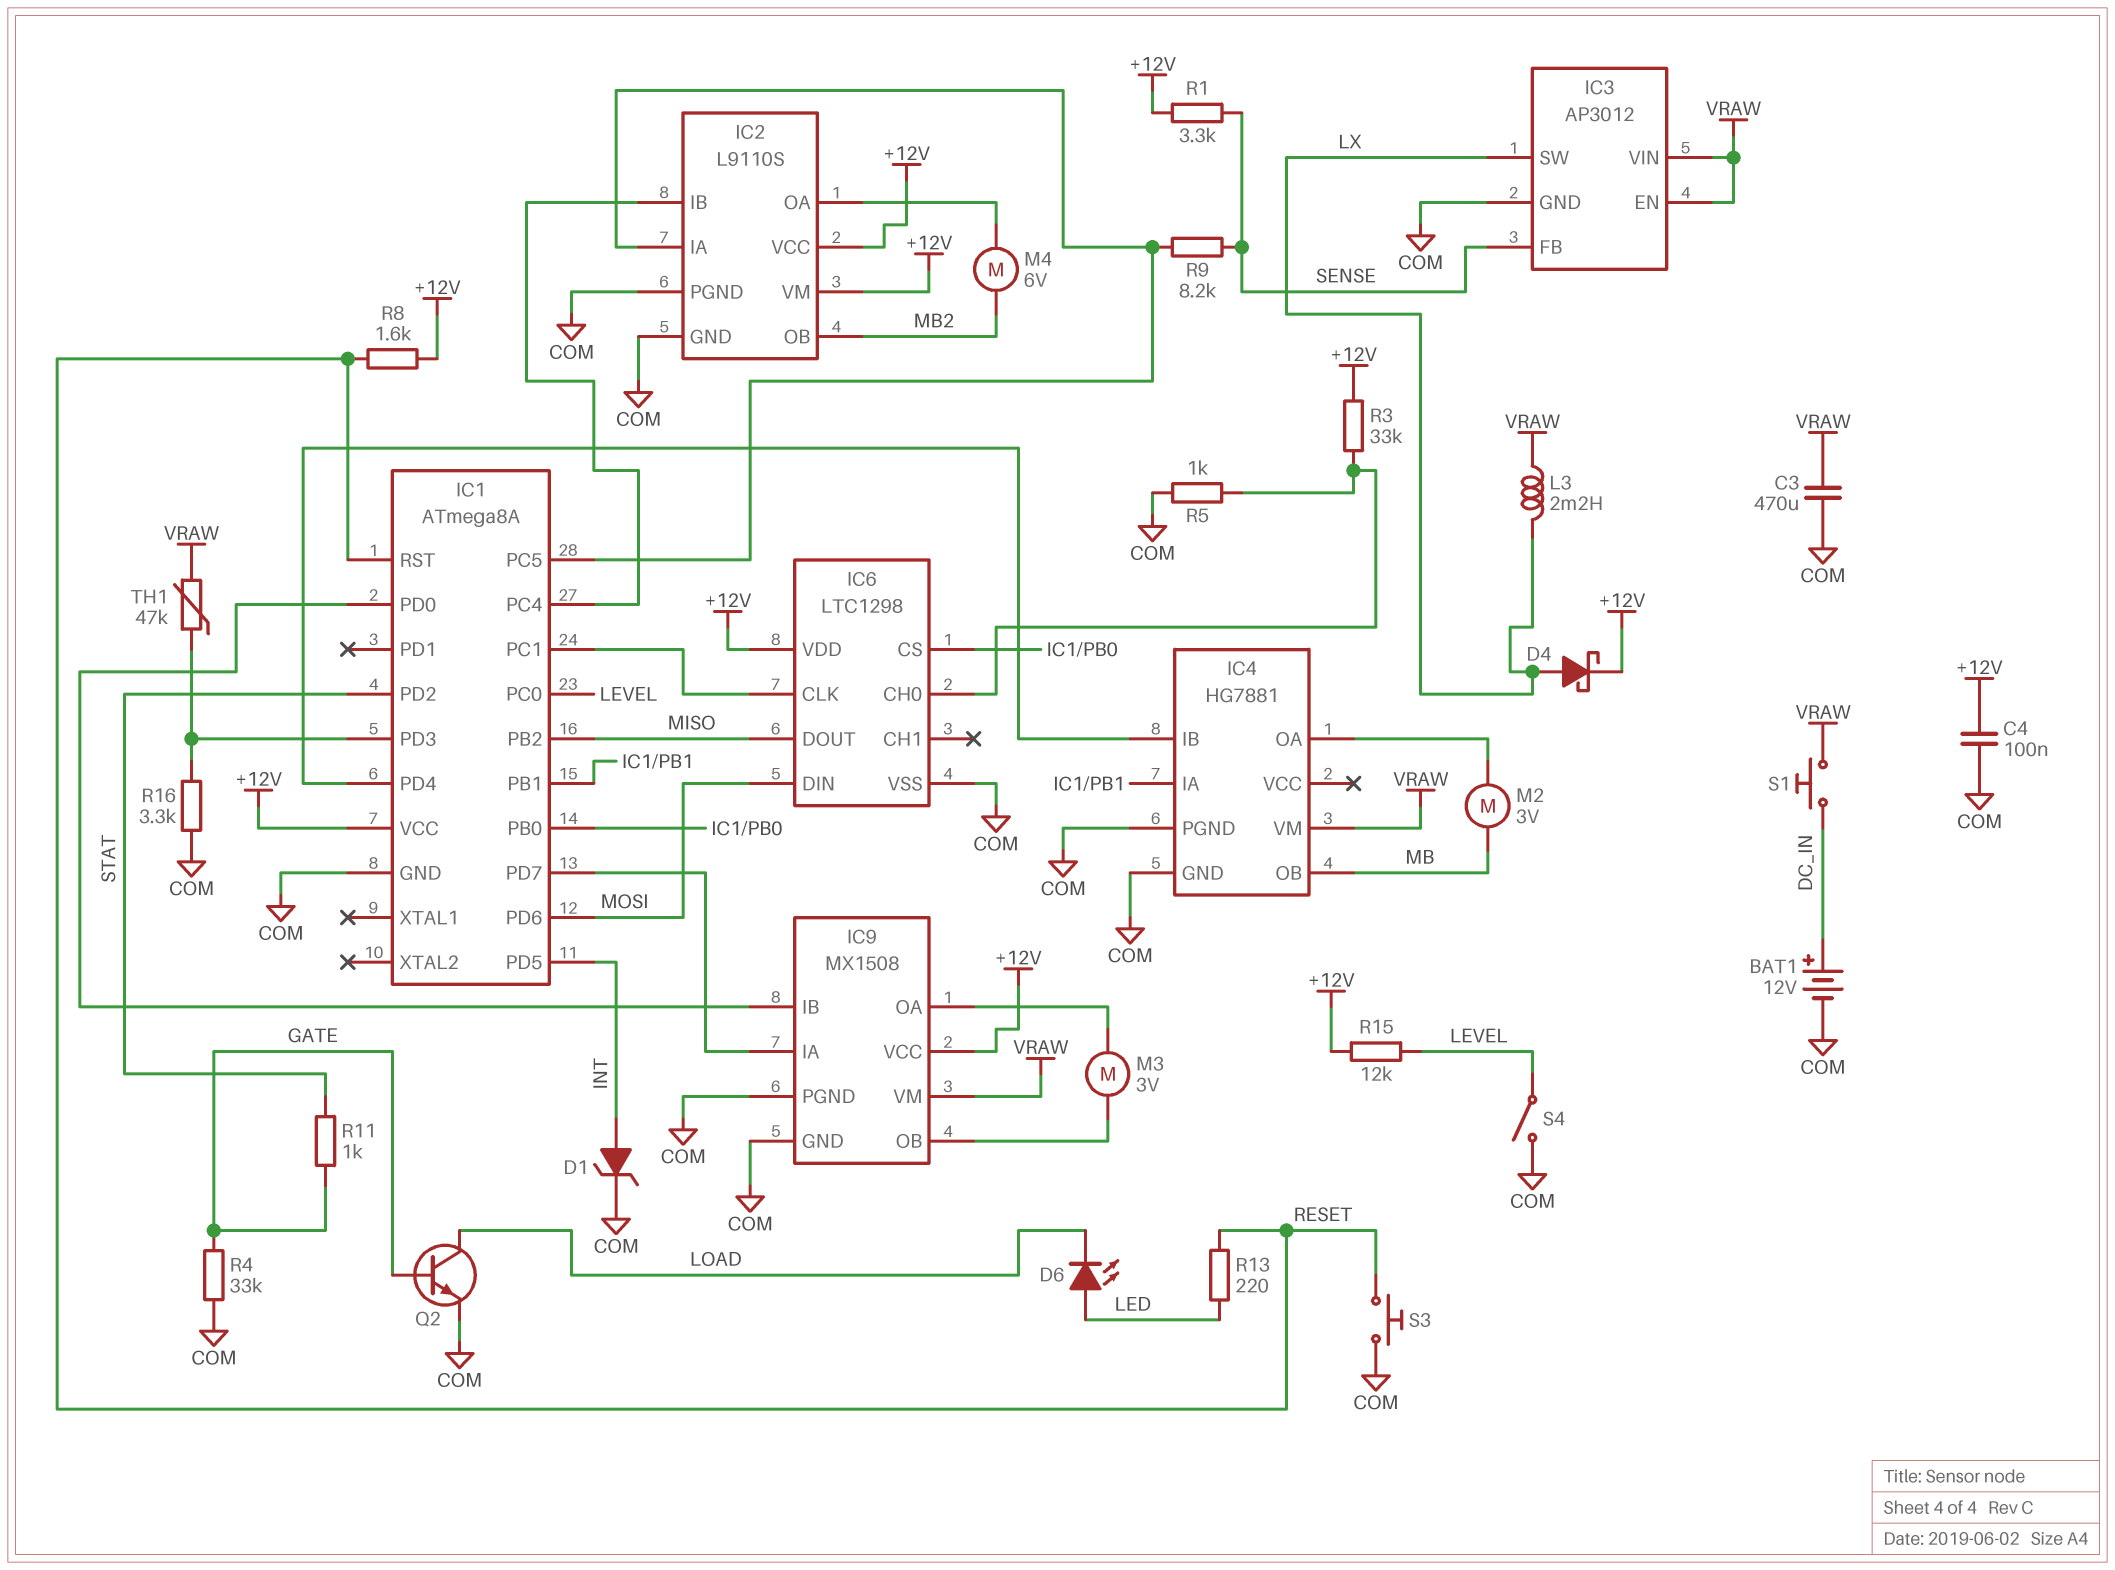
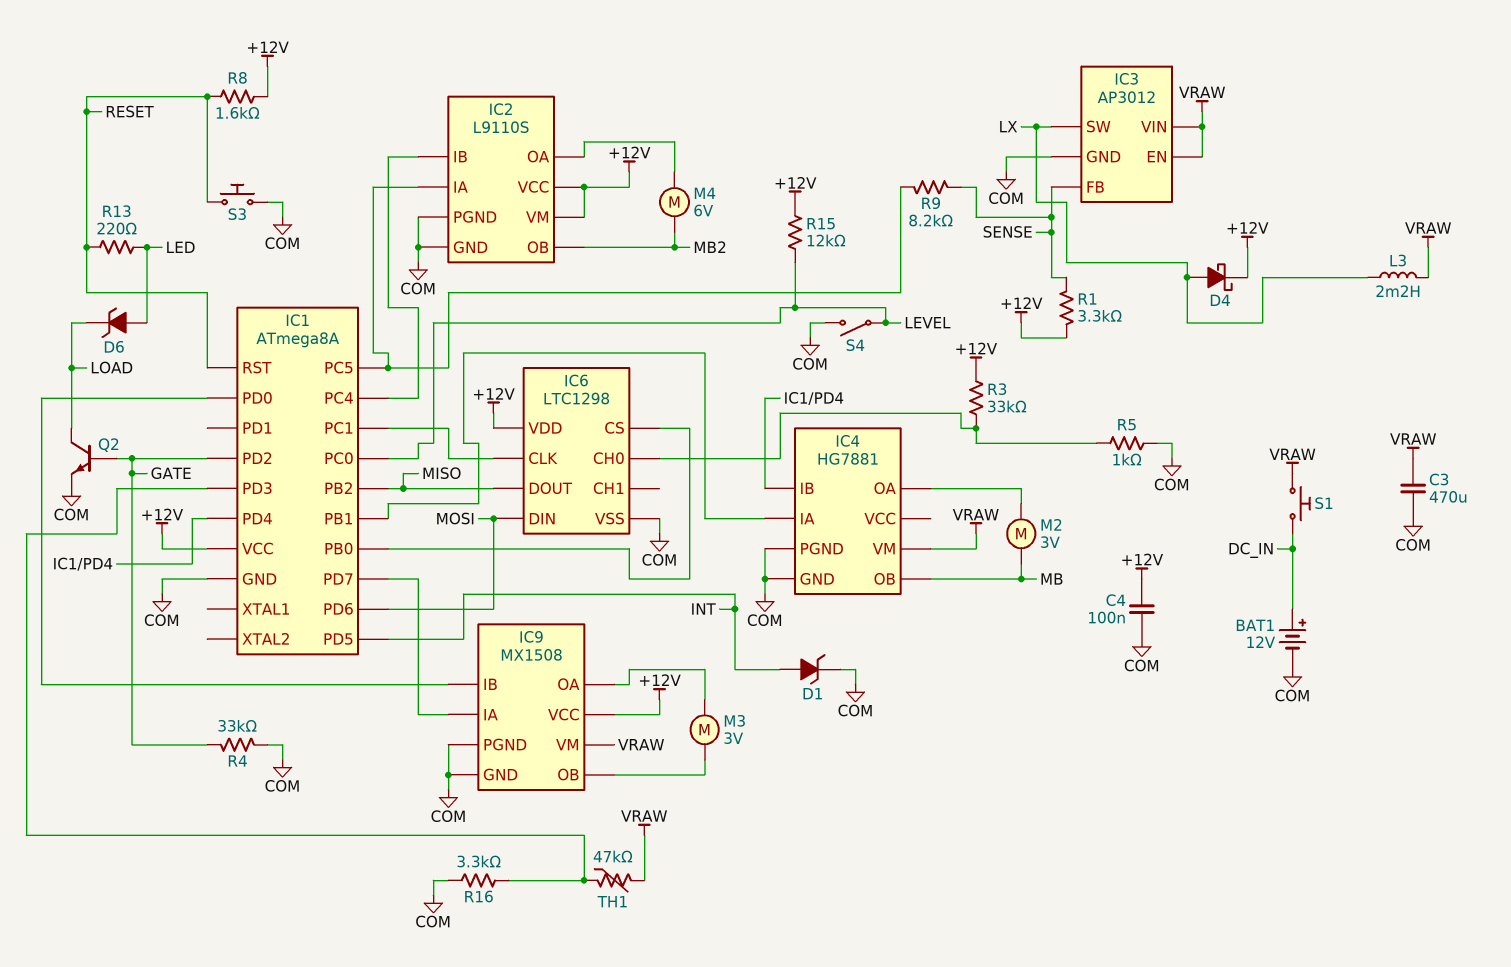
D6: LED (A LED, K LOAD) -> zener (A LED, K LOAD)
IC1 pin PD2: STAT -> GATE
R11: 1k (GATE, STAT) -> none

